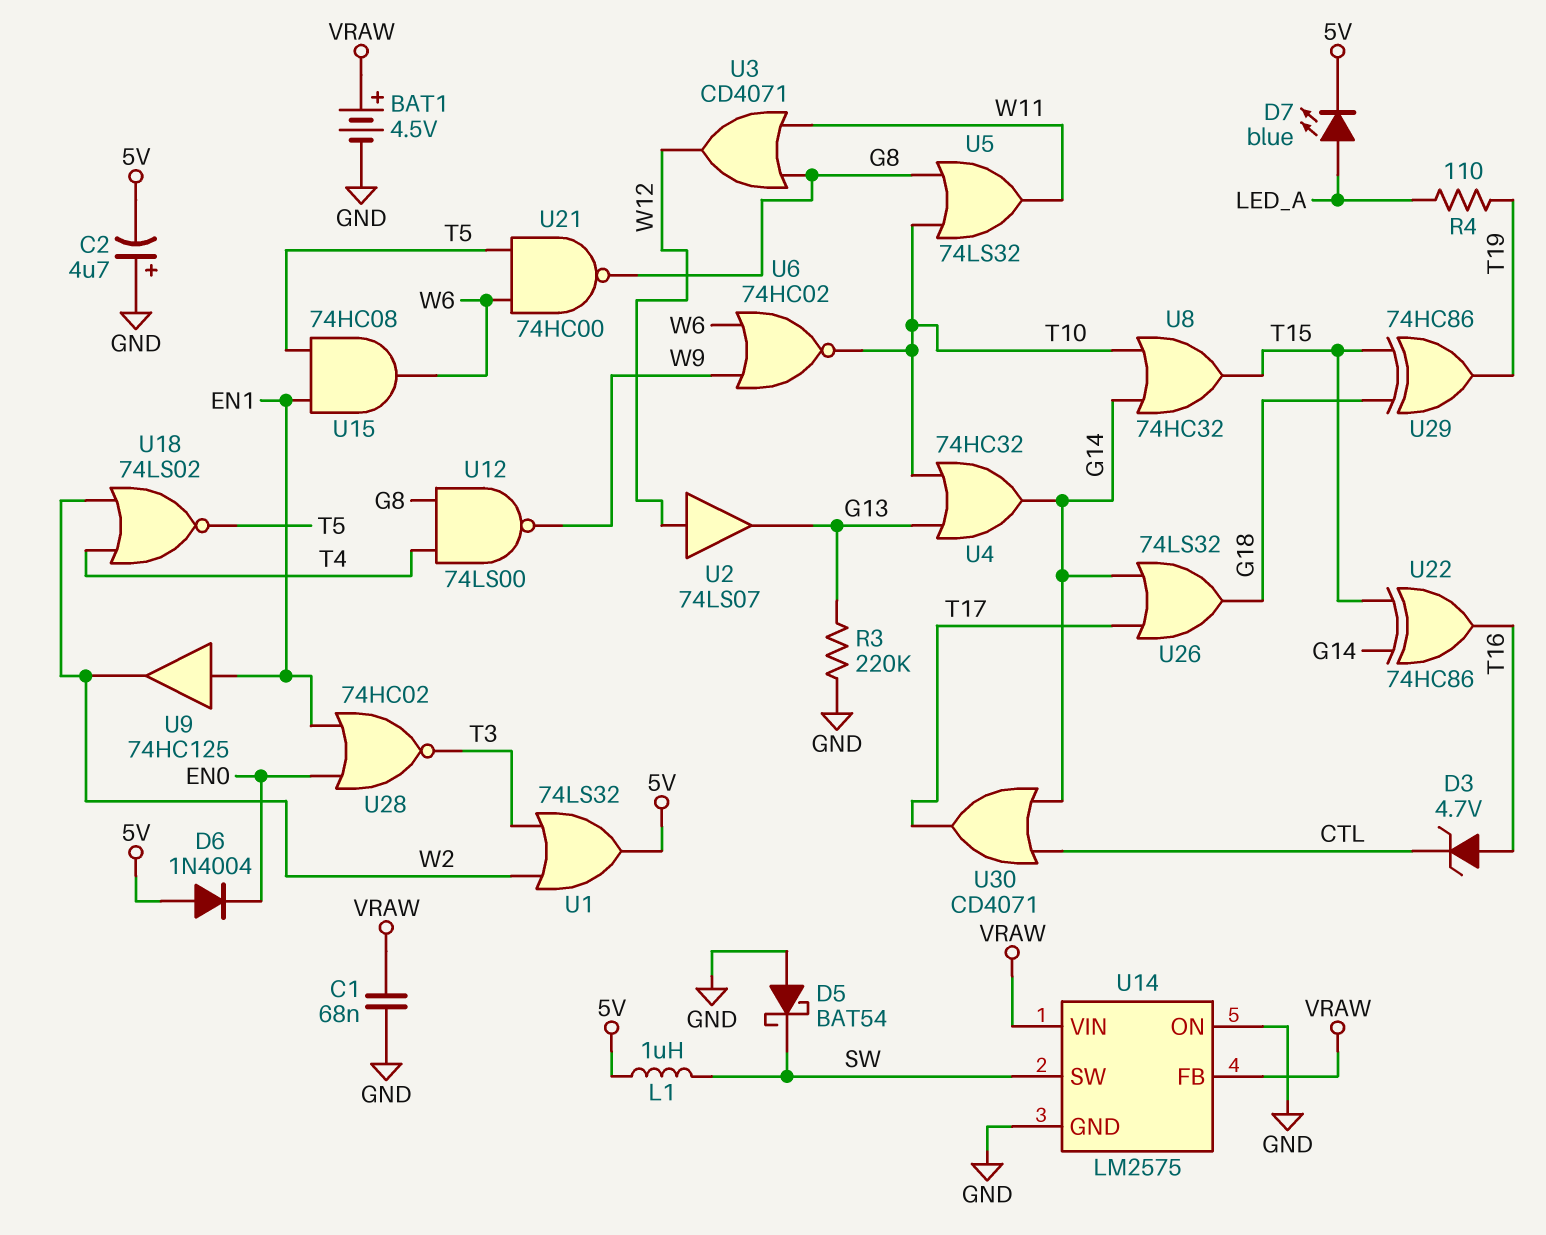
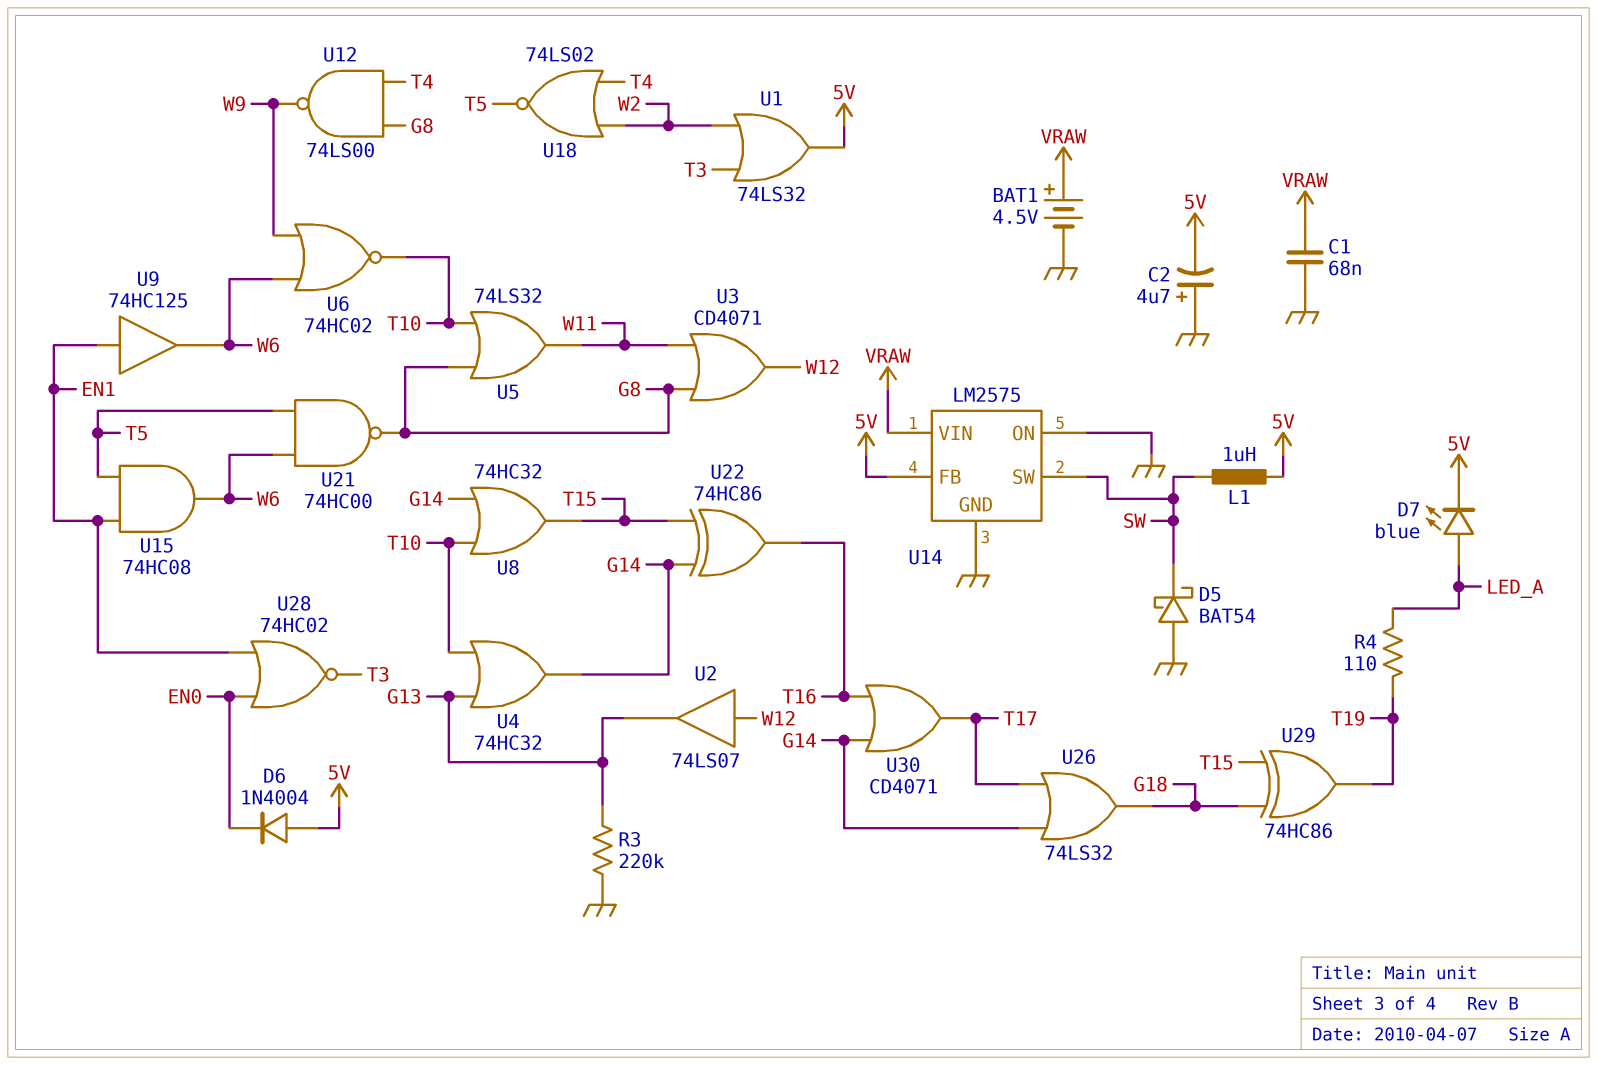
D3: zener 4.7V (A T16, K CTL) -> none
U9: buffer 74HC125 (in EN1, out W2) -> buffer 74HC125 (in EN1, out W6)
U14 pin FB: VRAW -> 5V
U30: OR CD4071 (in CTL, in G14, out T17) -> OR CD4071 (in G14, in T16, out T17)

